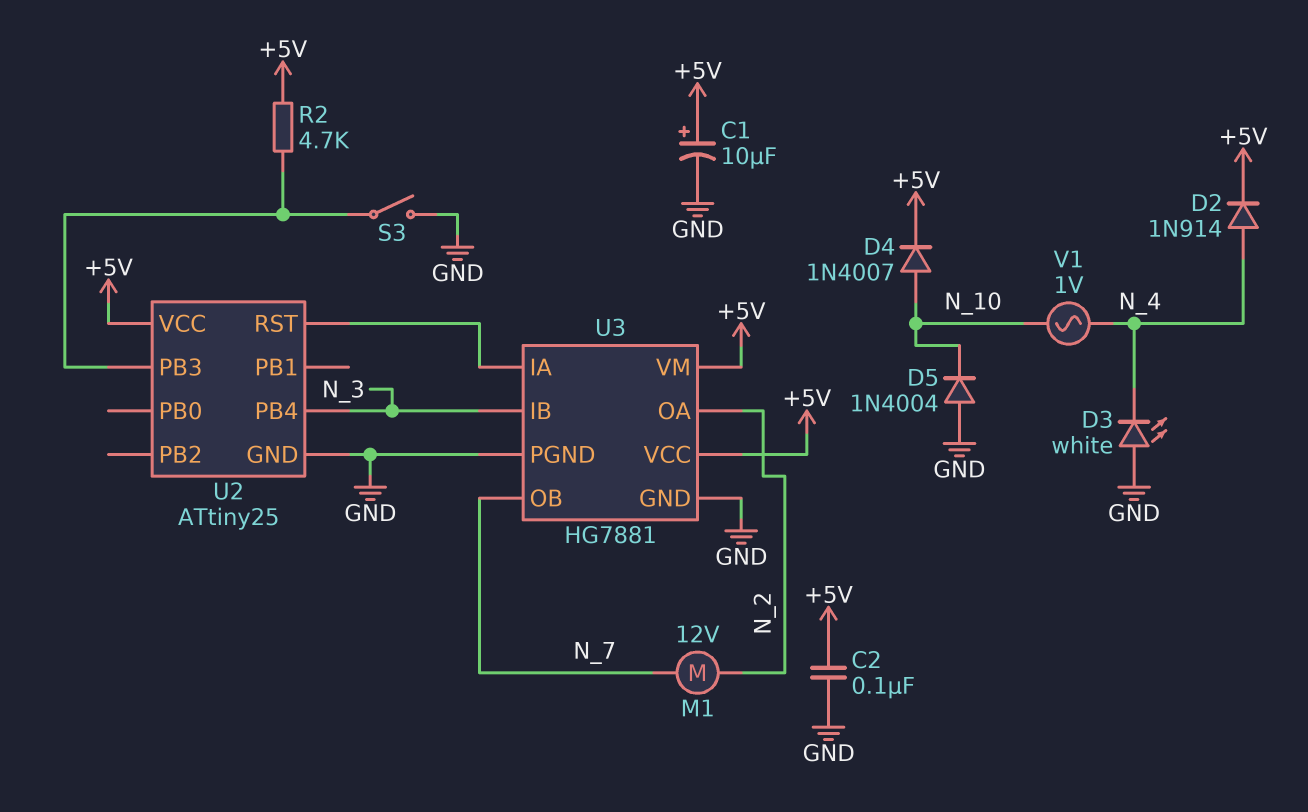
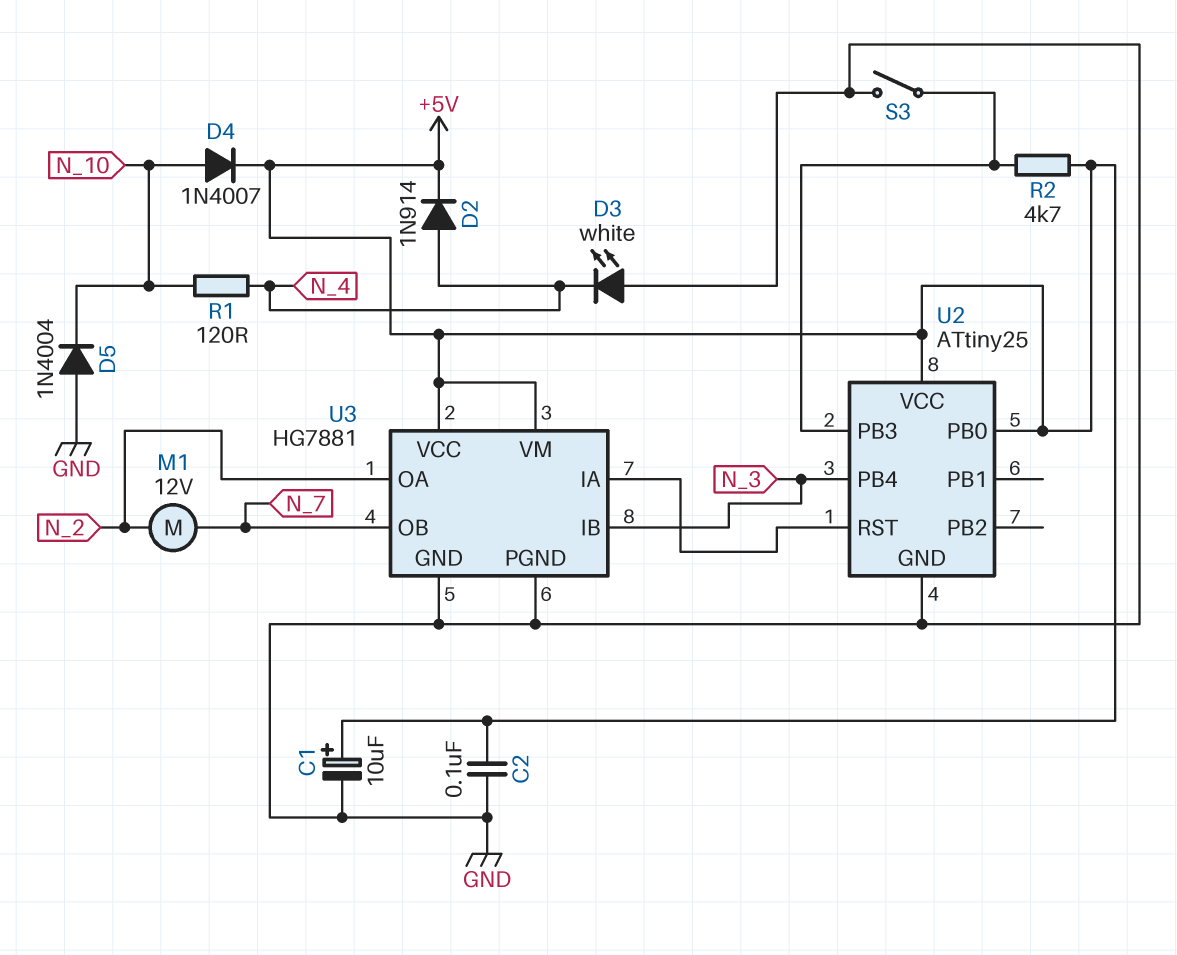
R1: none -> 120 (N_4, N_10)
U2 pin PB0: none -> +5V
V1: AC 1V (N_4, N_10) -> none

